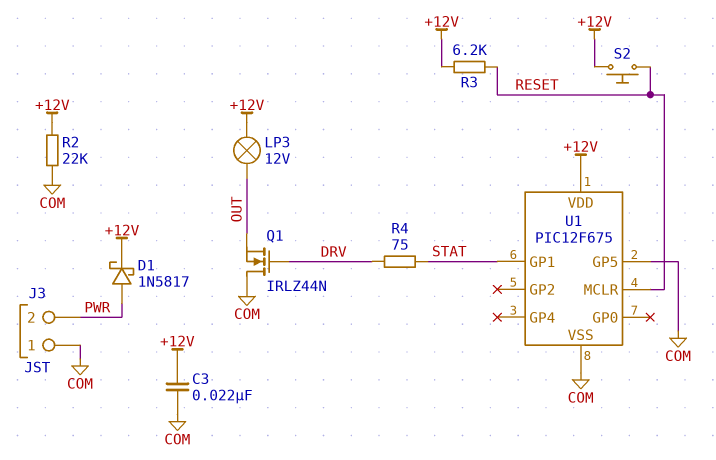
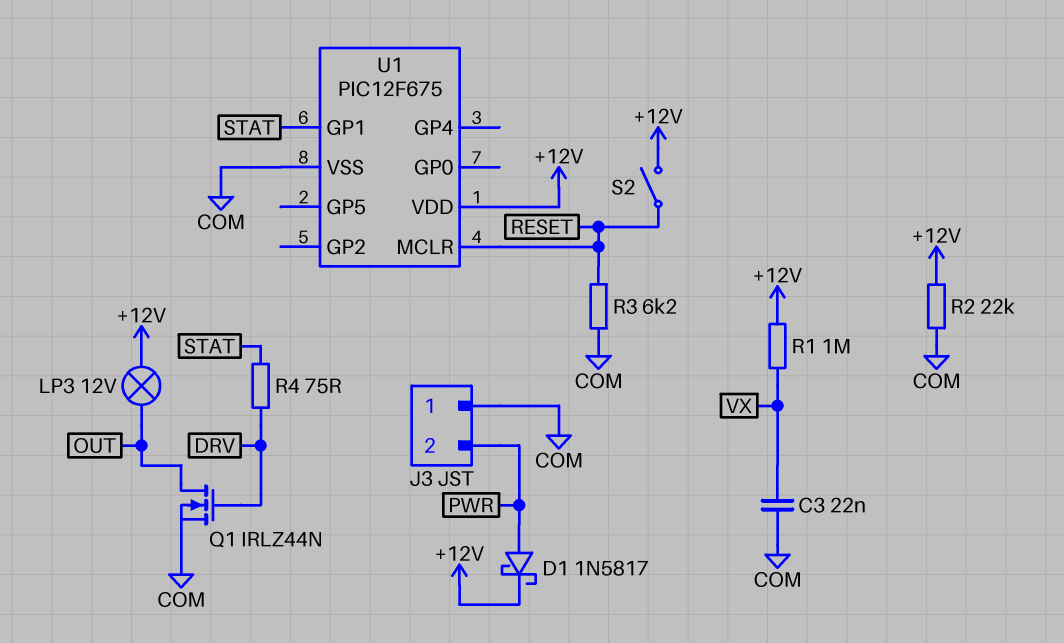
C3: 22nF (+12V, COM) -> 22nF (COM, VX)
Q1: NMOS IRLZ44N (G DRV, D COM, S OUT) -> NMOS IRLZ44N (G DRV, D OUT, S COM)
R1: none -> 1M (+12V, VX)
R3: 6.2k (+12V, RESET) -> 6.2k (COM, RESET)
S2: button (+12V, RESET) -> switch (+12V, RESET)
U1 pin GP5: COM -> none

